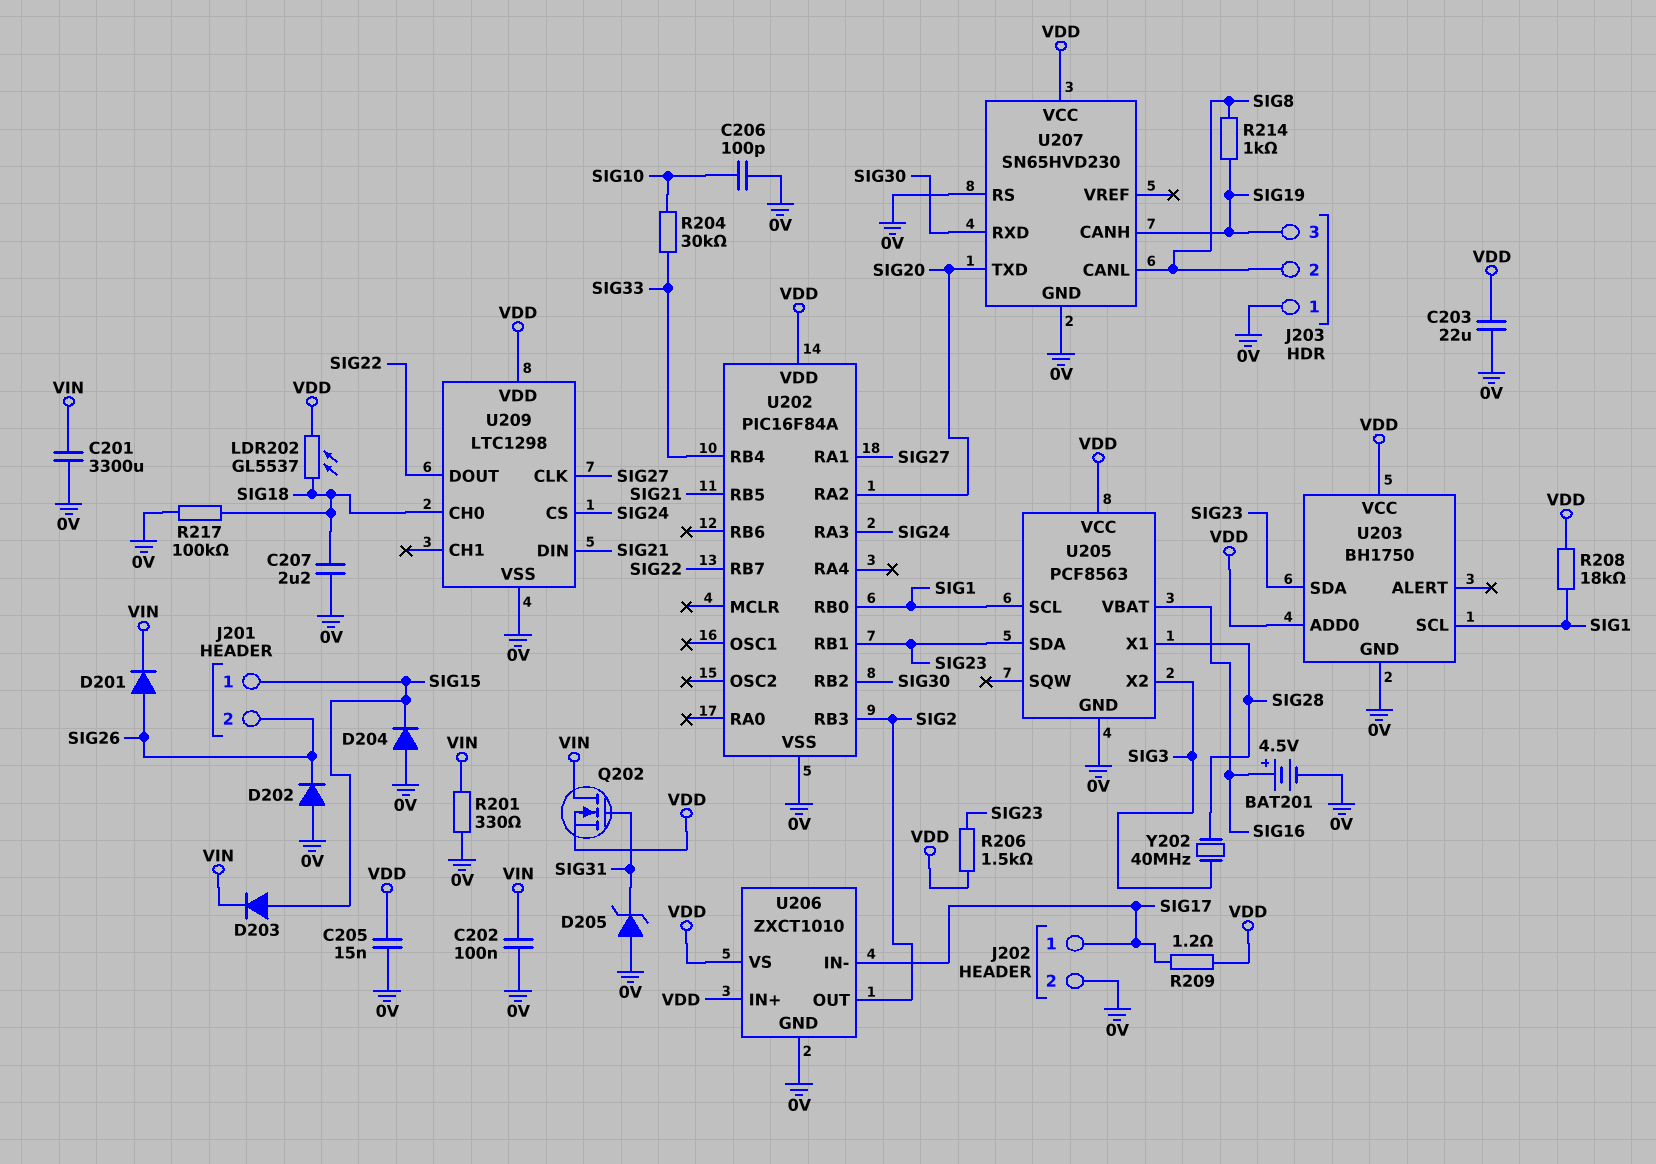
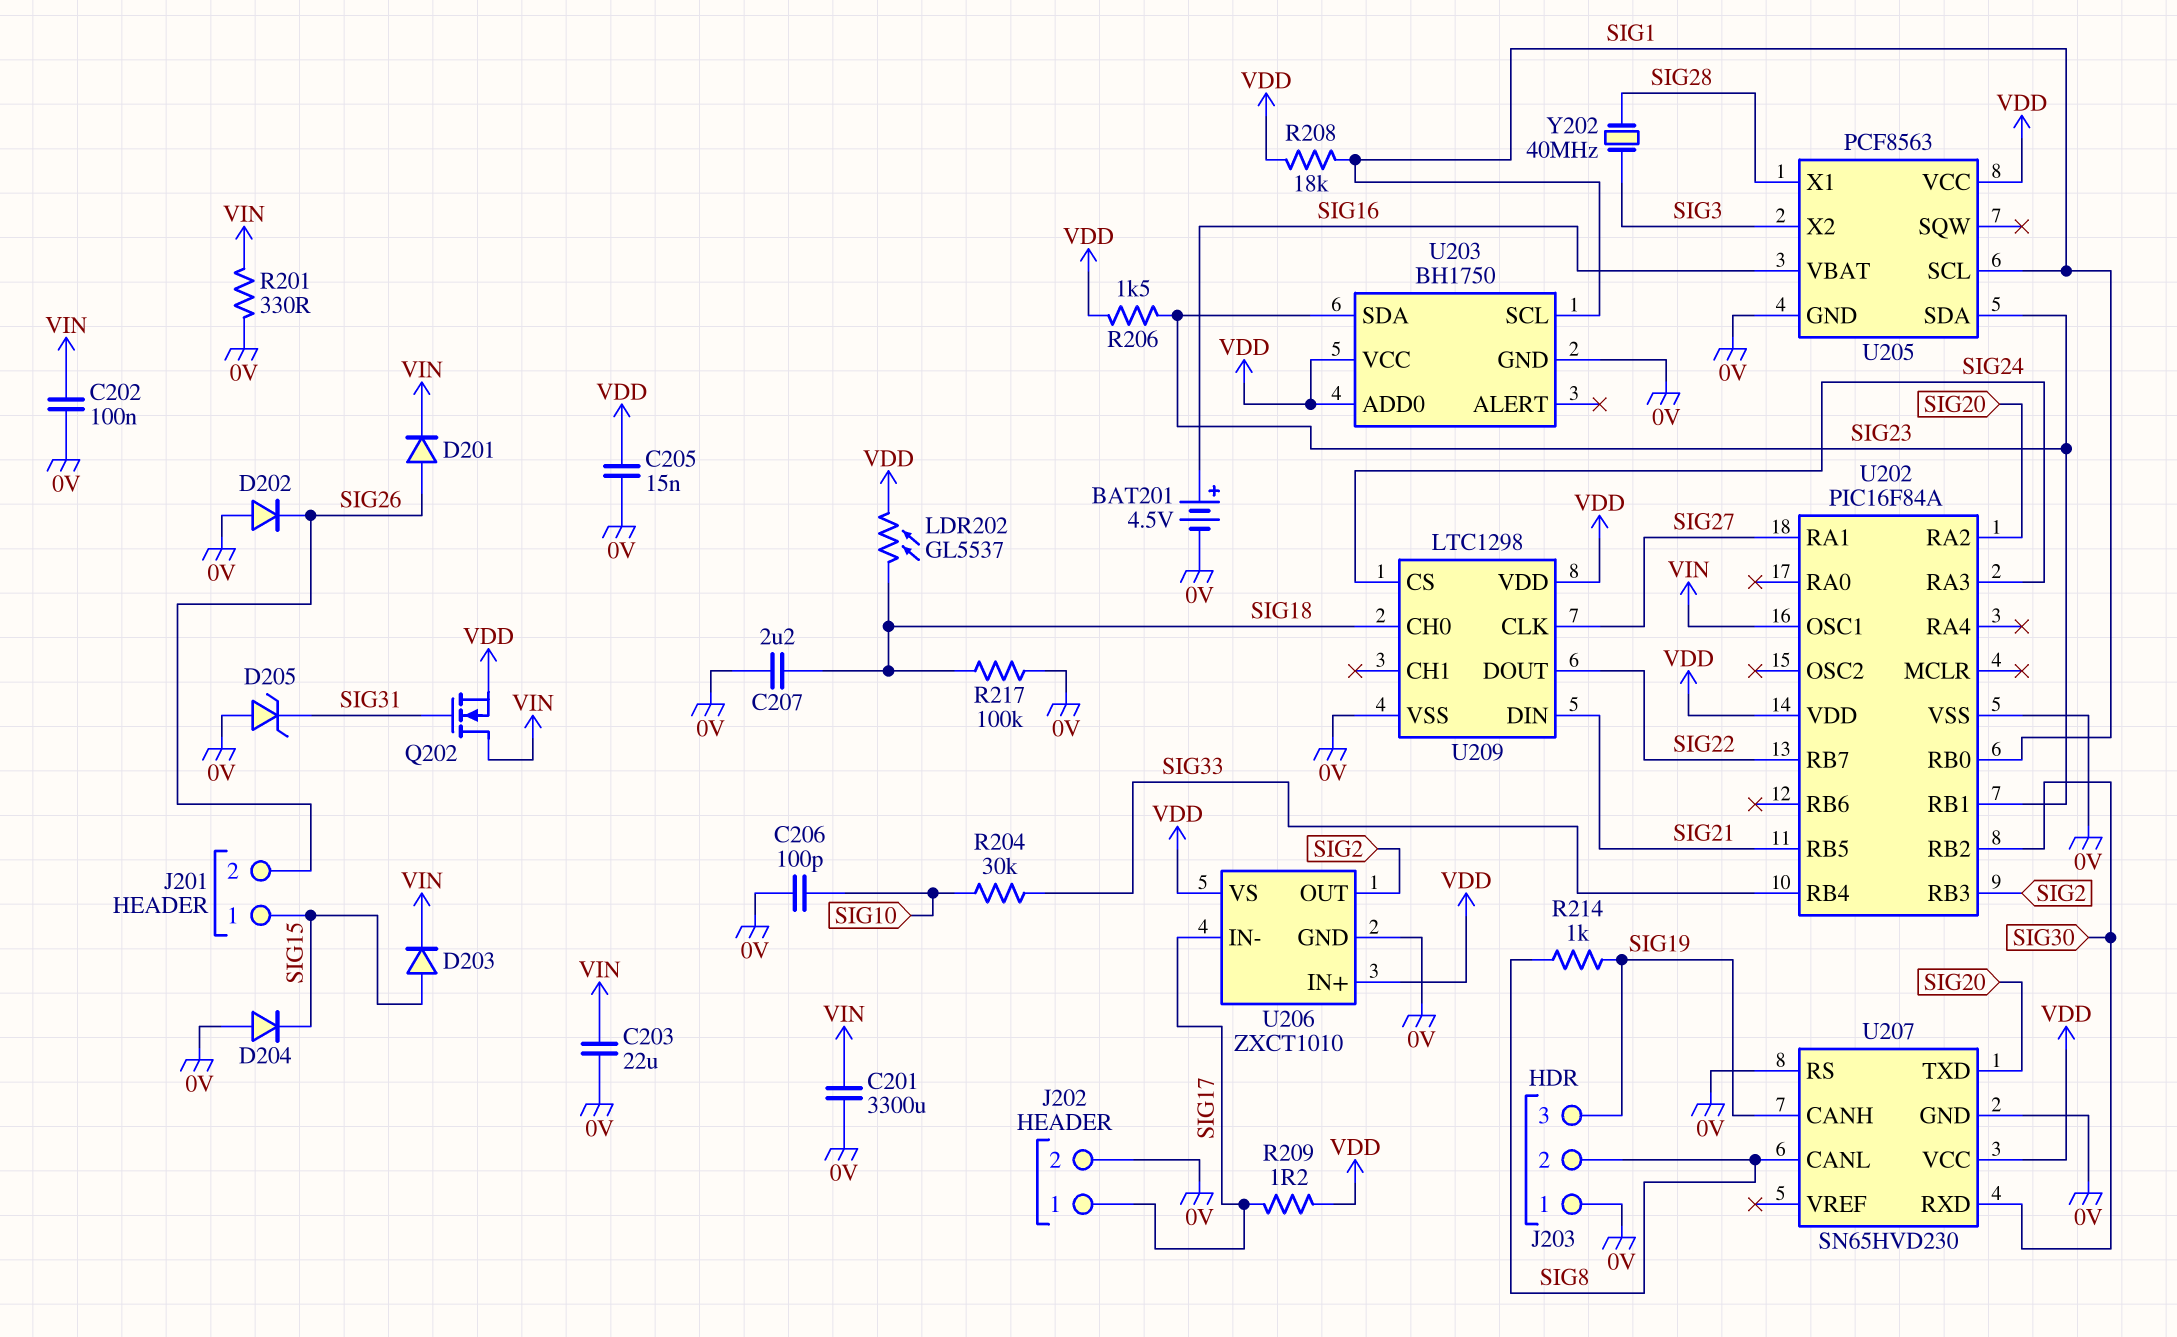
C203: 22uF (0V, VDD) -> 22uF (0V, VIN)
U202 pin OSC1: none -> VIN

